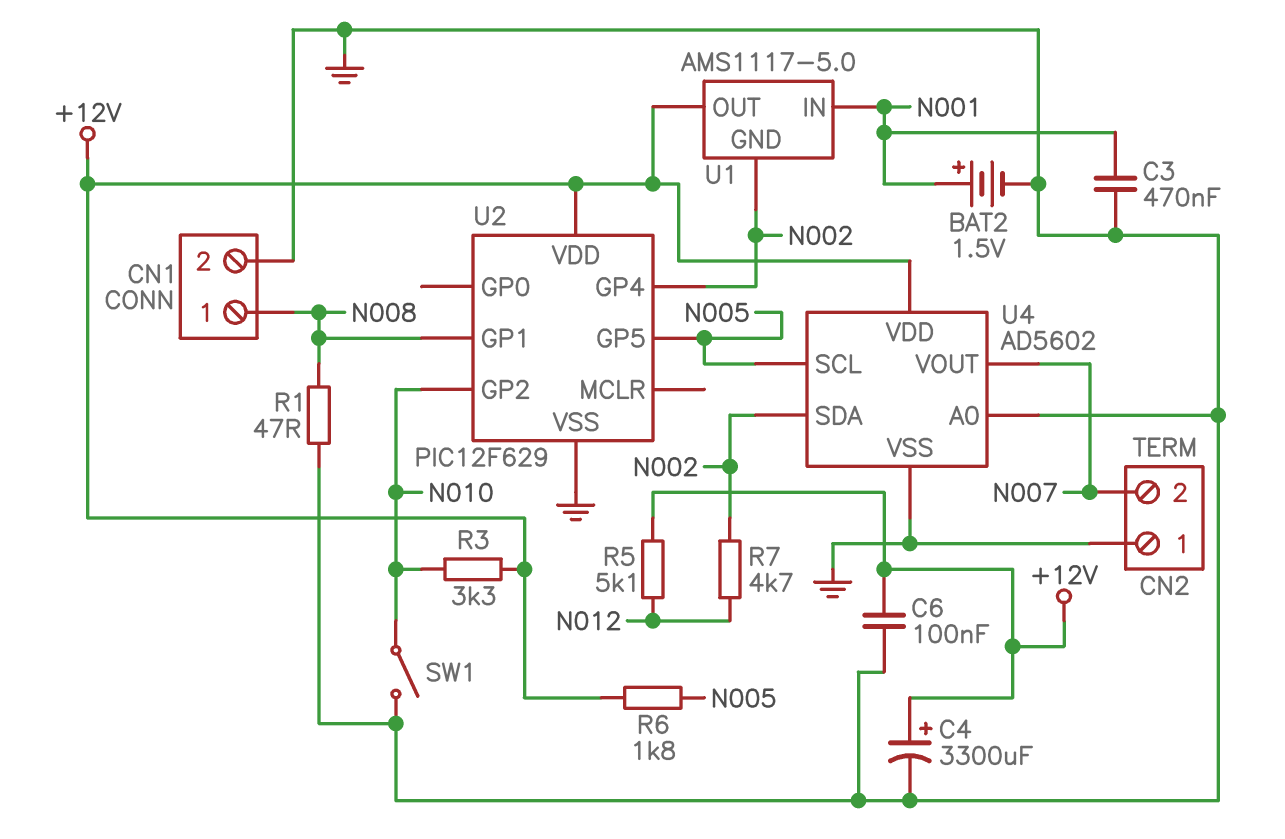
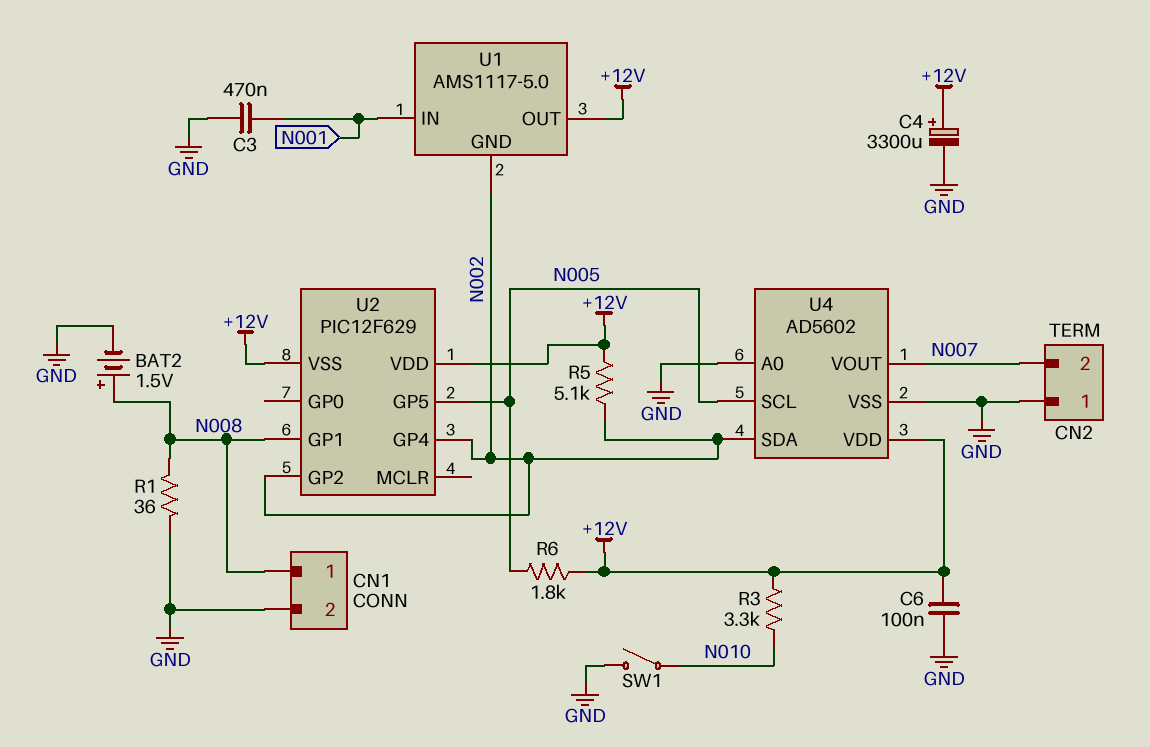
BAT2: 1.5V (plus N001, minus GND) -> 1.5V (plus N008, minus GND)
R1: 47 (GND, N008) -> 36 (GND, N008)
R5: 5.1k (+12V, N012) -> 5.1k (+12V, N002)
R7: 4.7k (N002, N012) -> none
U2 pin GP2: N010 -> N002
U2 pin VSS: GND -> +12V

